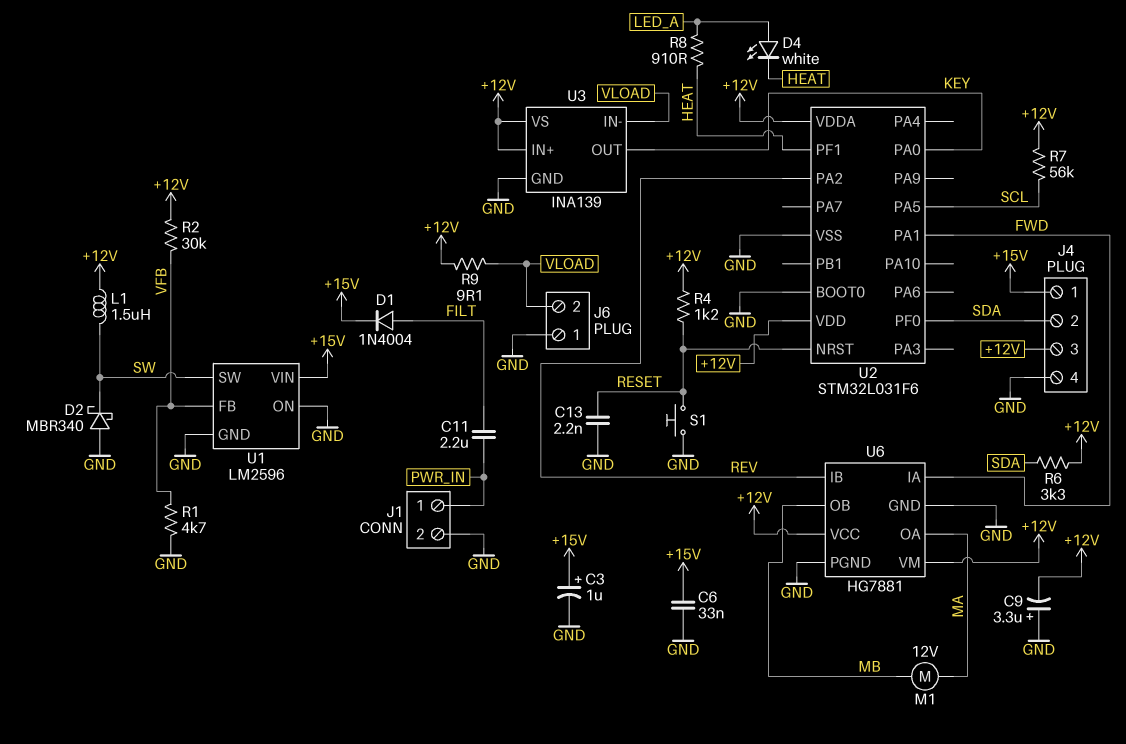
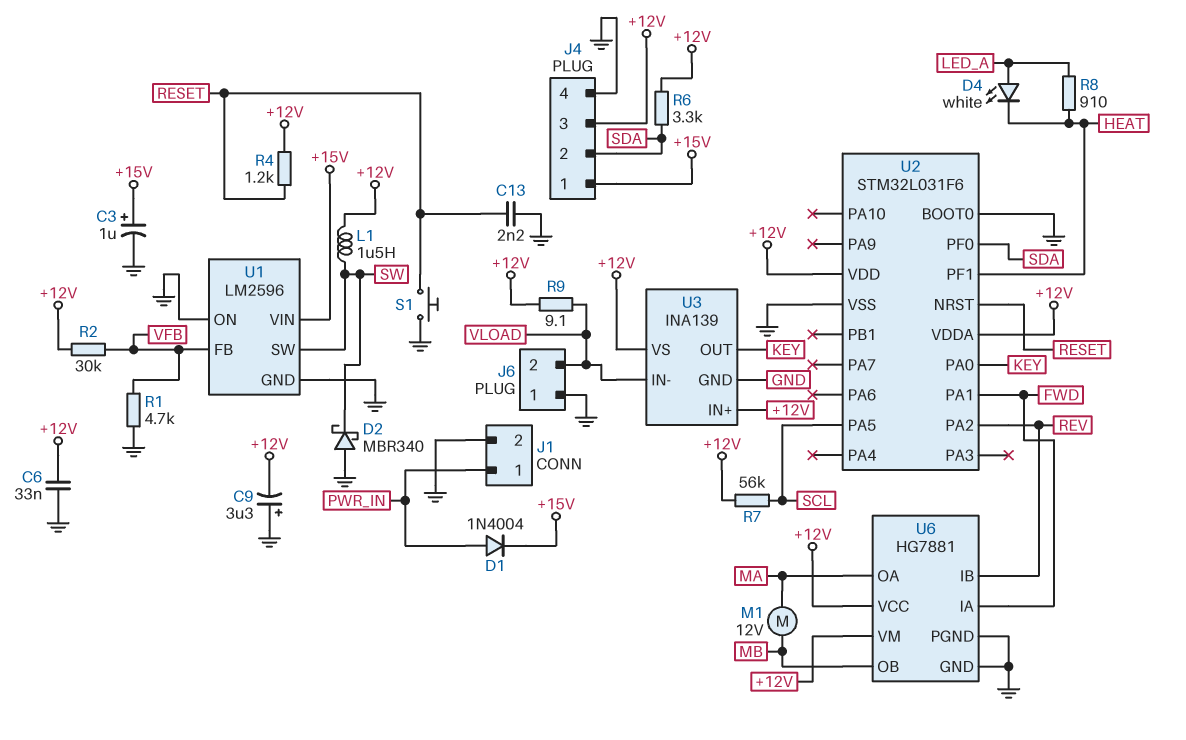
C6: 33nF (+15V, GND) -> 33nF (+12V, GND)
C11: 2.2uF (FILT, PWR_IN) -> none
D1: diode 1N4004 (A FILT, K +15V) -> diode 1N4004 (A PWR_IN, K +15V)

